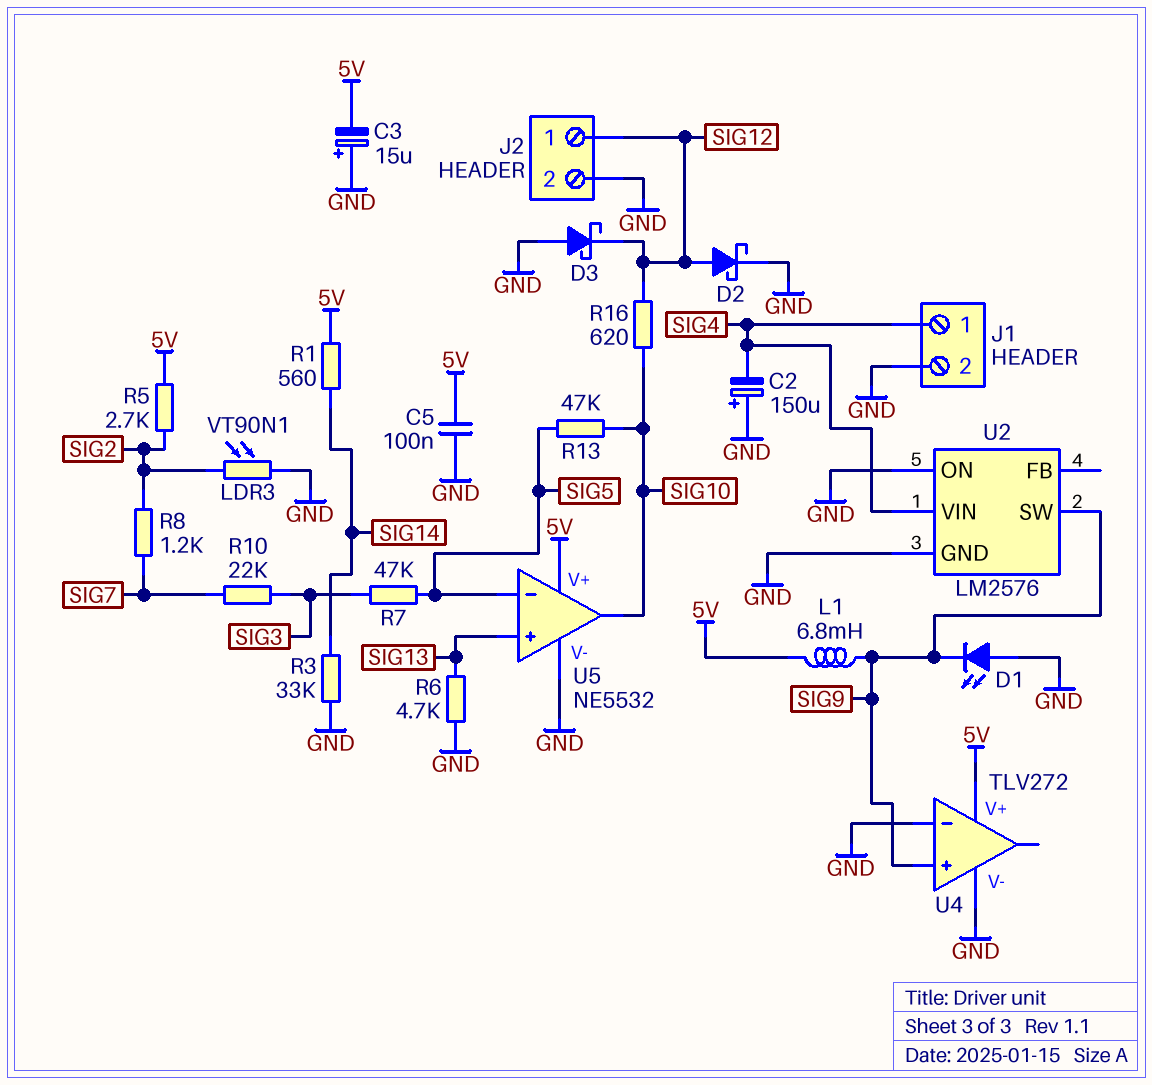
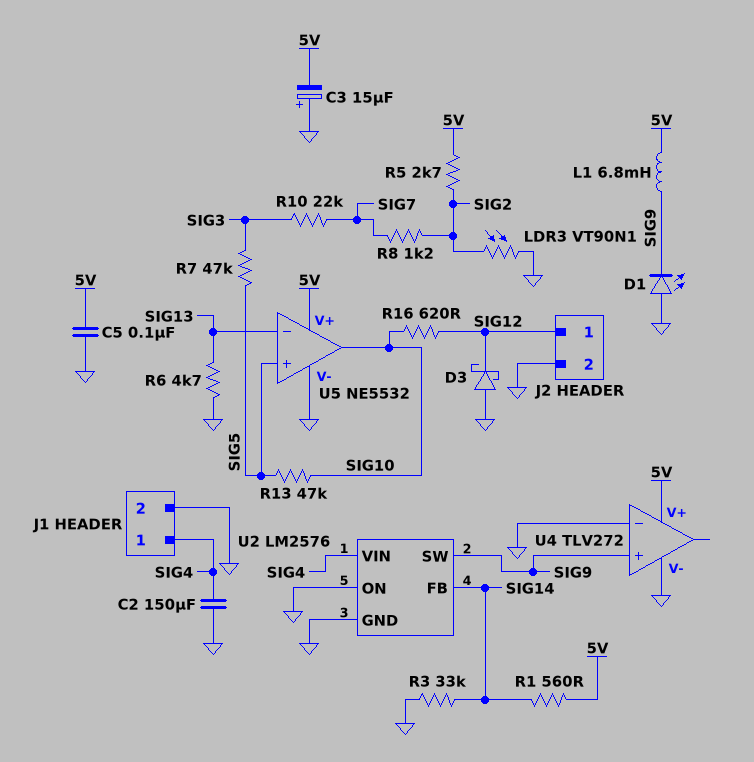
C2: 150uF (plus GND, minus SIG4) -> 150uF (GND, SIG4)
D2: schottky (A SIG12, K GND) -> none
U2 pin FB: none -> SIG14
U5 pin in+: SIG13 -> SIG5
U5 pin in-: SIG5 -> SIG13

